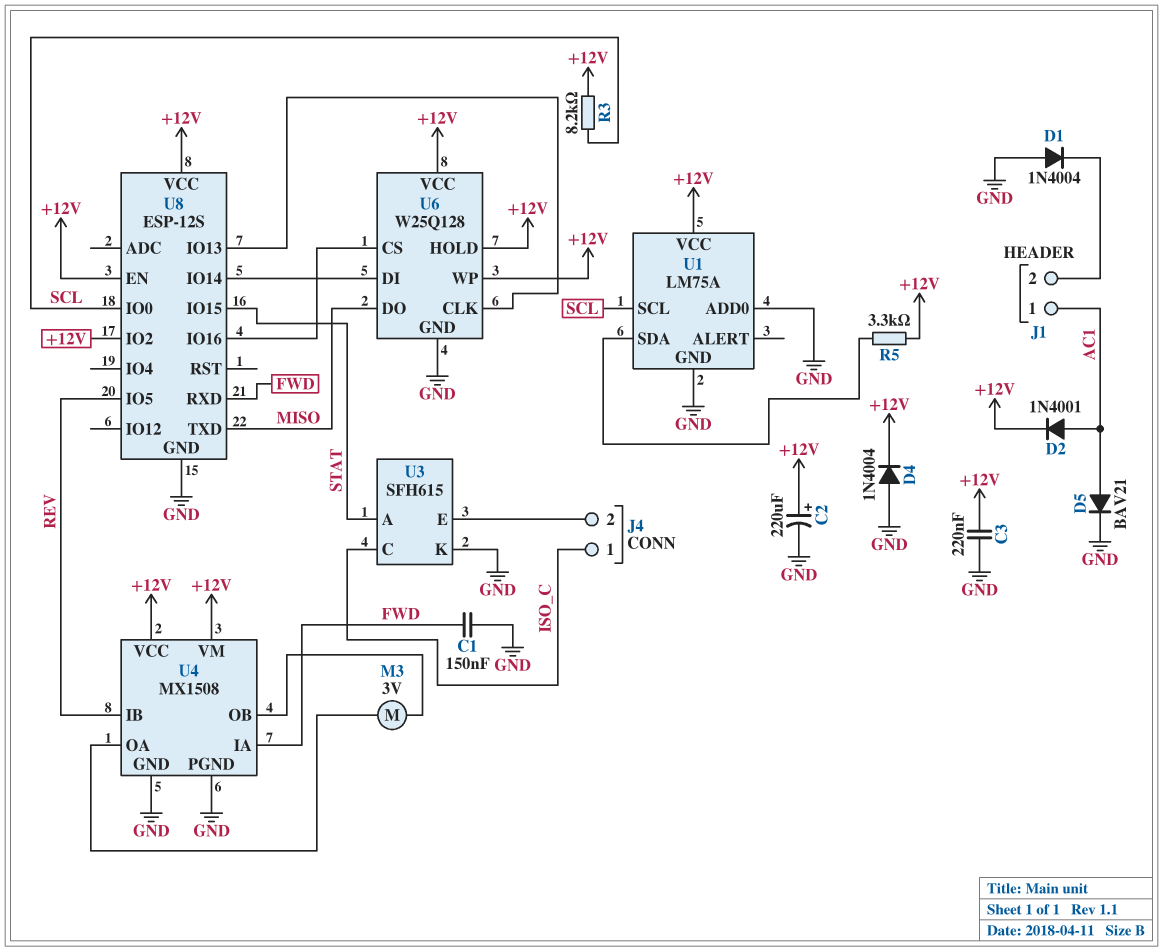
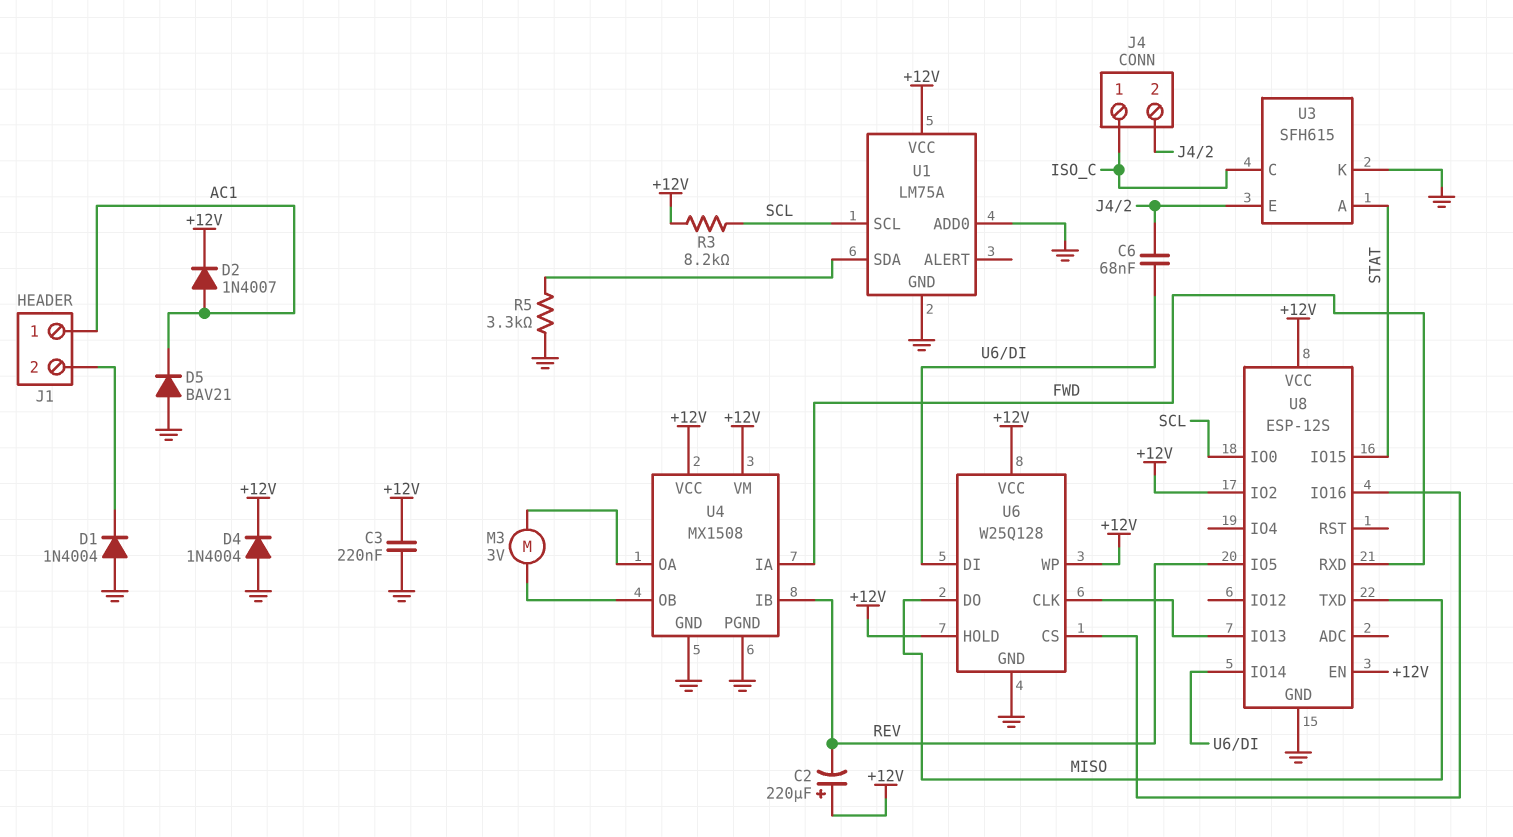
C1: 150nF (FWD, GND) -> none
C2: 220uF (plus +12V, minus GND) -> 220uF (plus +12V, minus REV)
C6: none -> 68nF (J4/2, U6/DI)
D2: diode 1N4001 (A AC1, K +12V) -> diode 1N4007 (A AC1, K +12V)
D5: diode BAV21 (A AC1, K GND) -> diode BAV21 (A GND, K AC1)
R5: 3.3k (+12V, U1/SDA) -> 3.3k (GND, U1/SDA)

